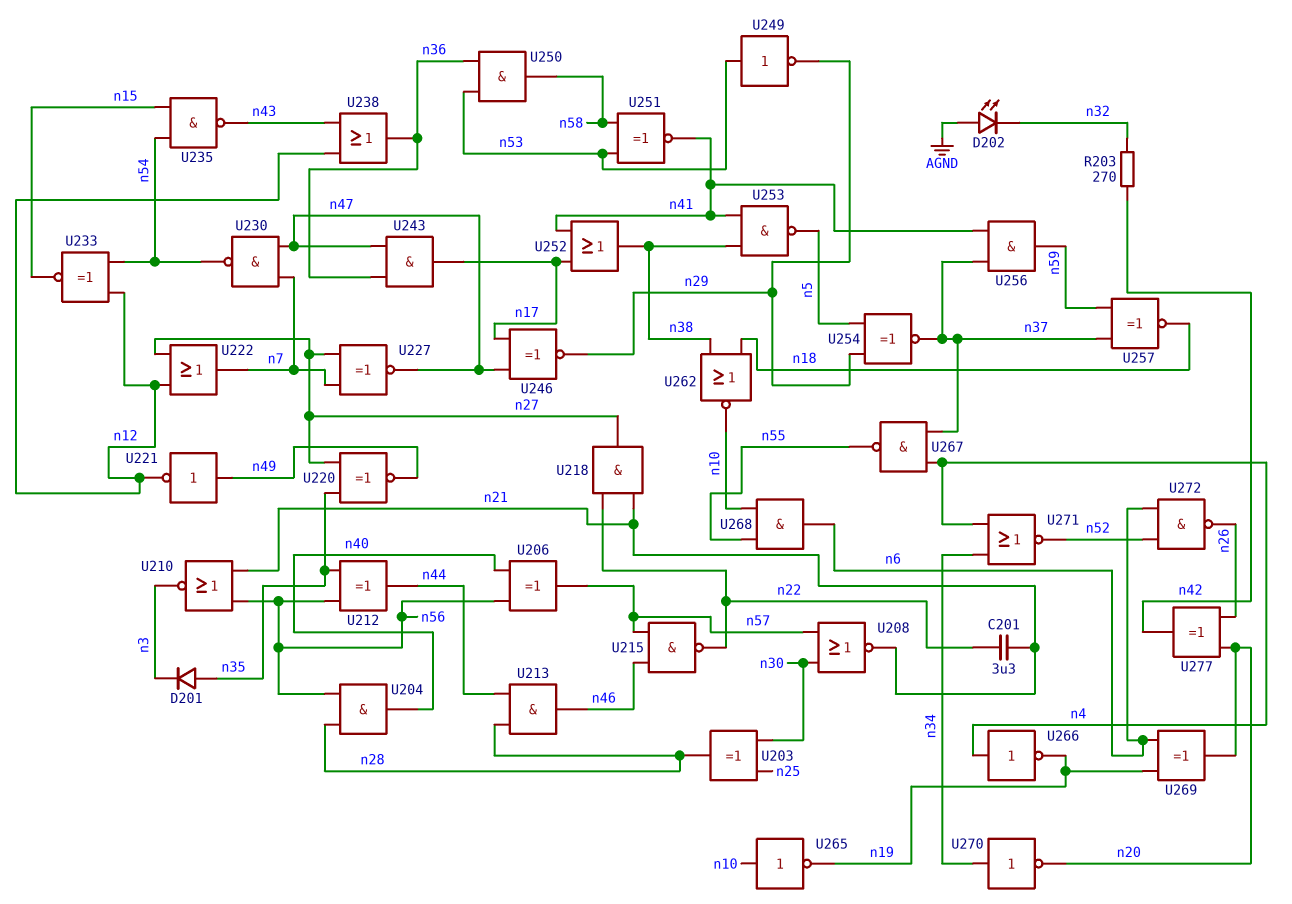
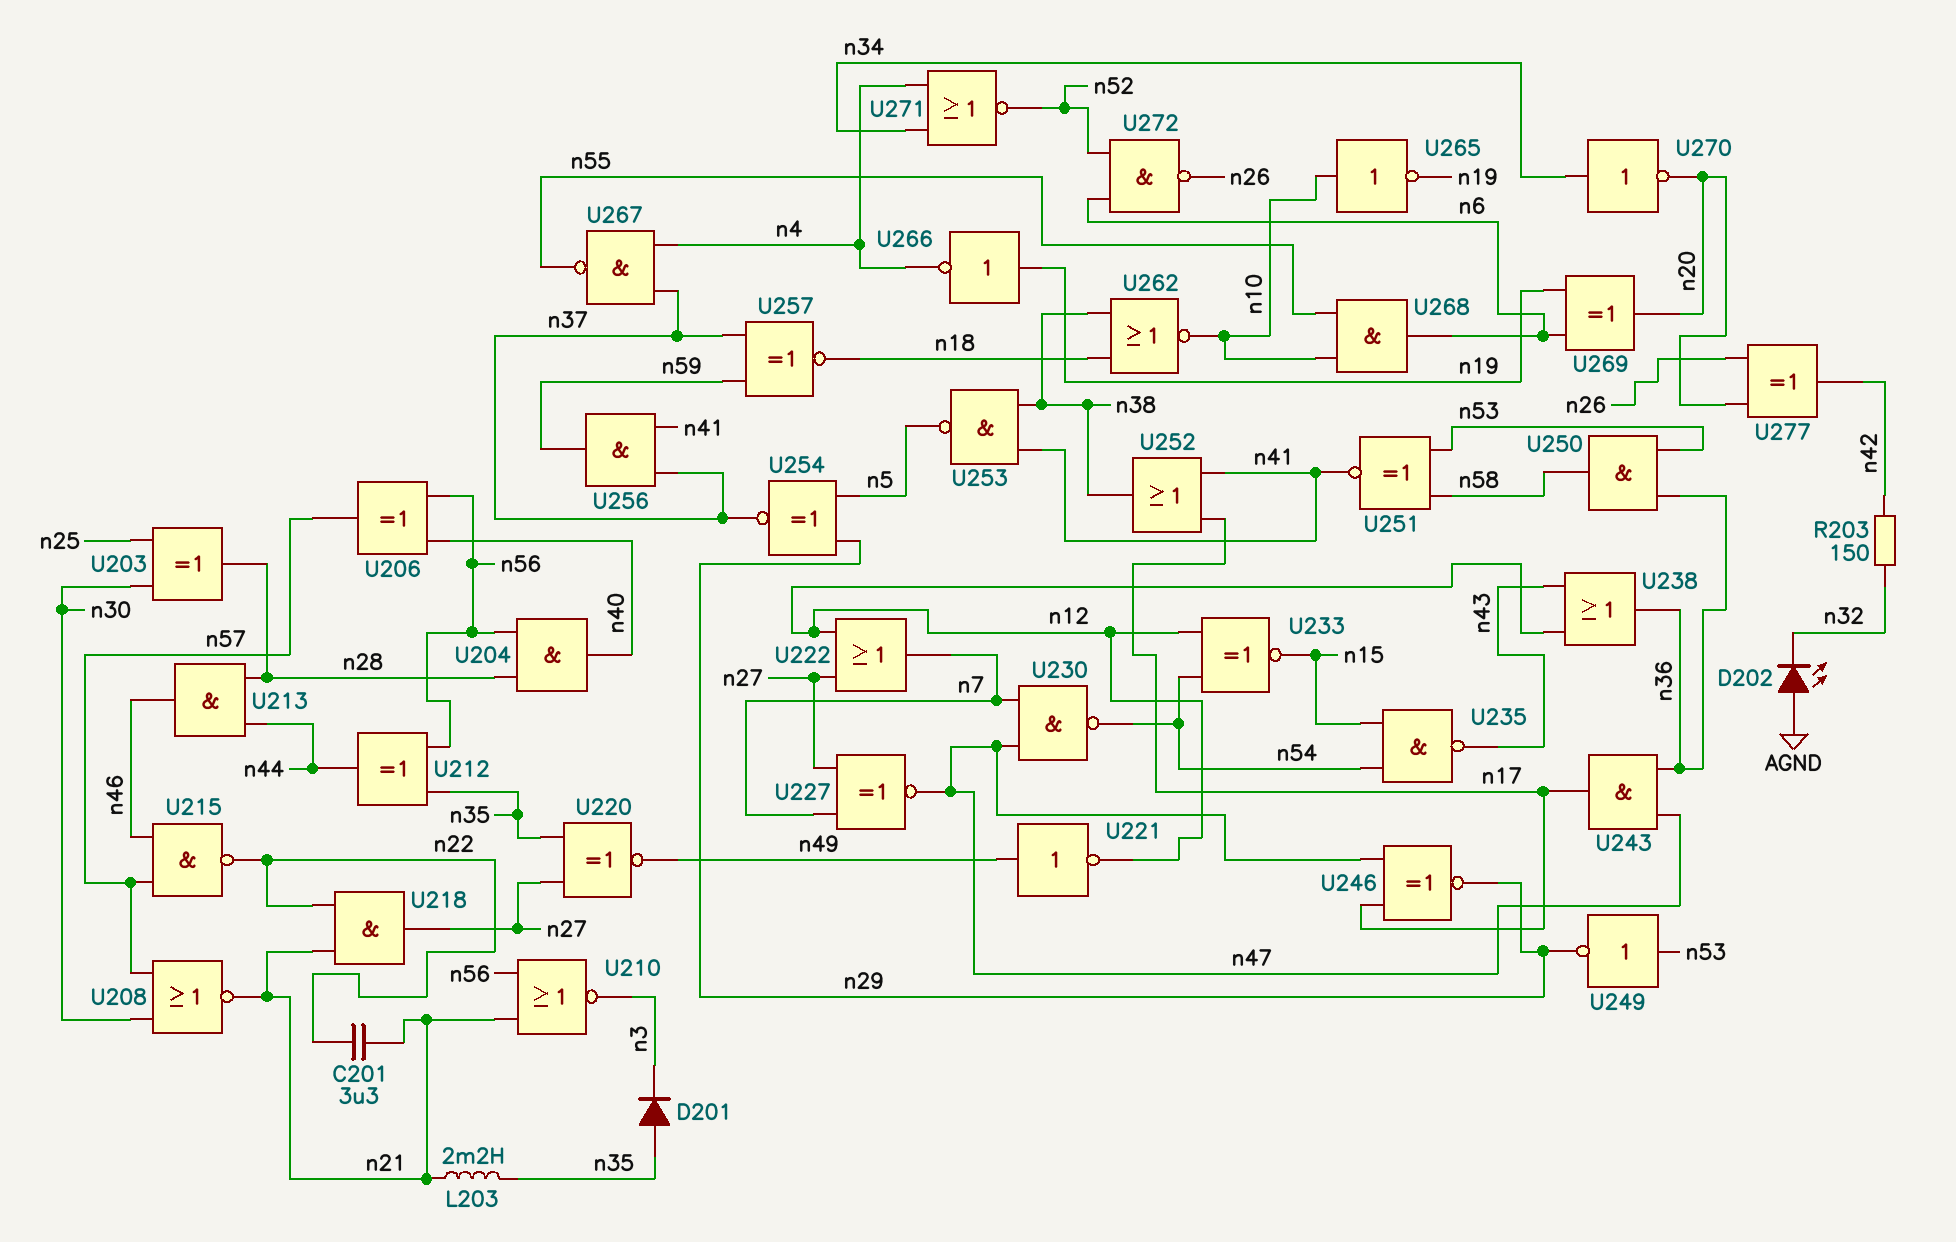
L203: none -> 2.2mH (n21, n35)
R203: 270 (n32, n42) -> 150 (n32, n42)
U266: NOT (in n4, out n19) -> NOT (in n19, out n4)

